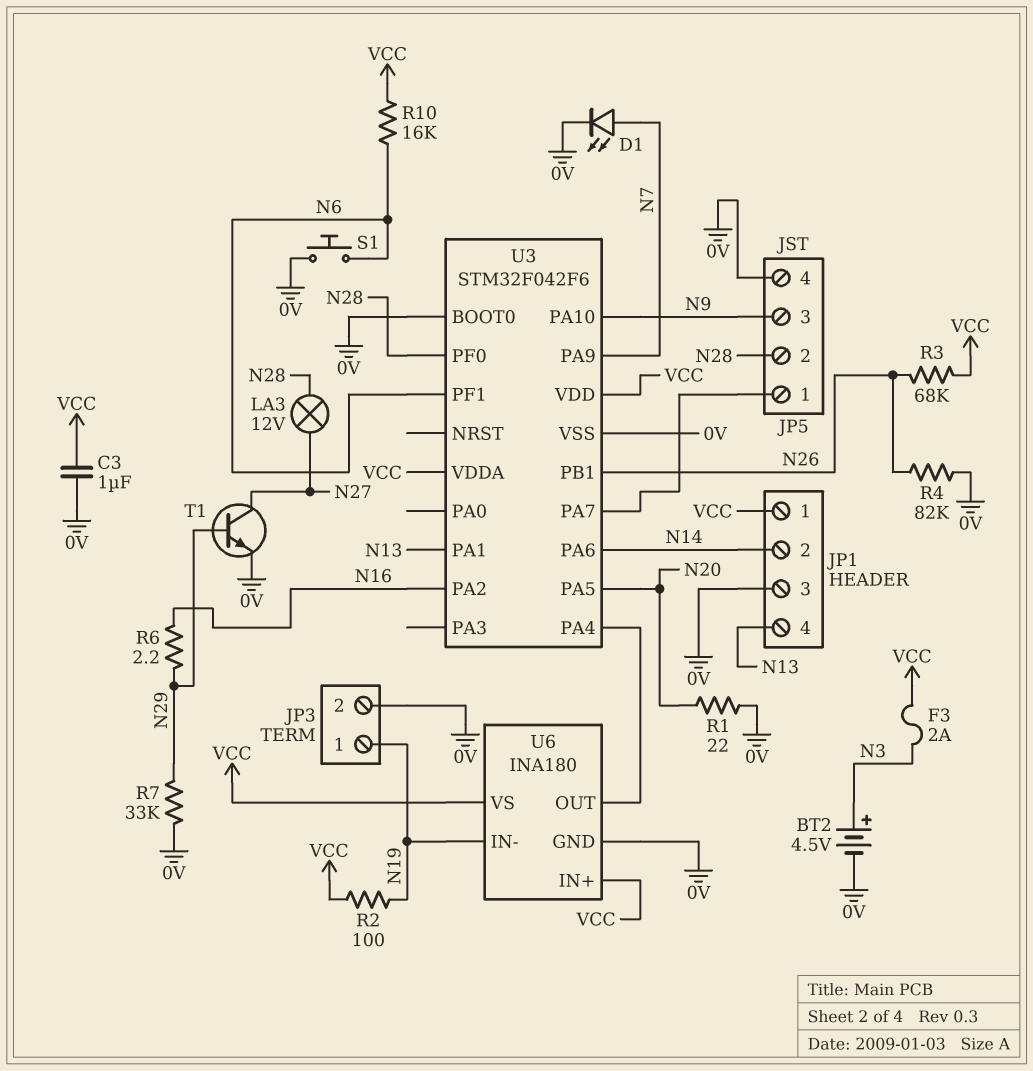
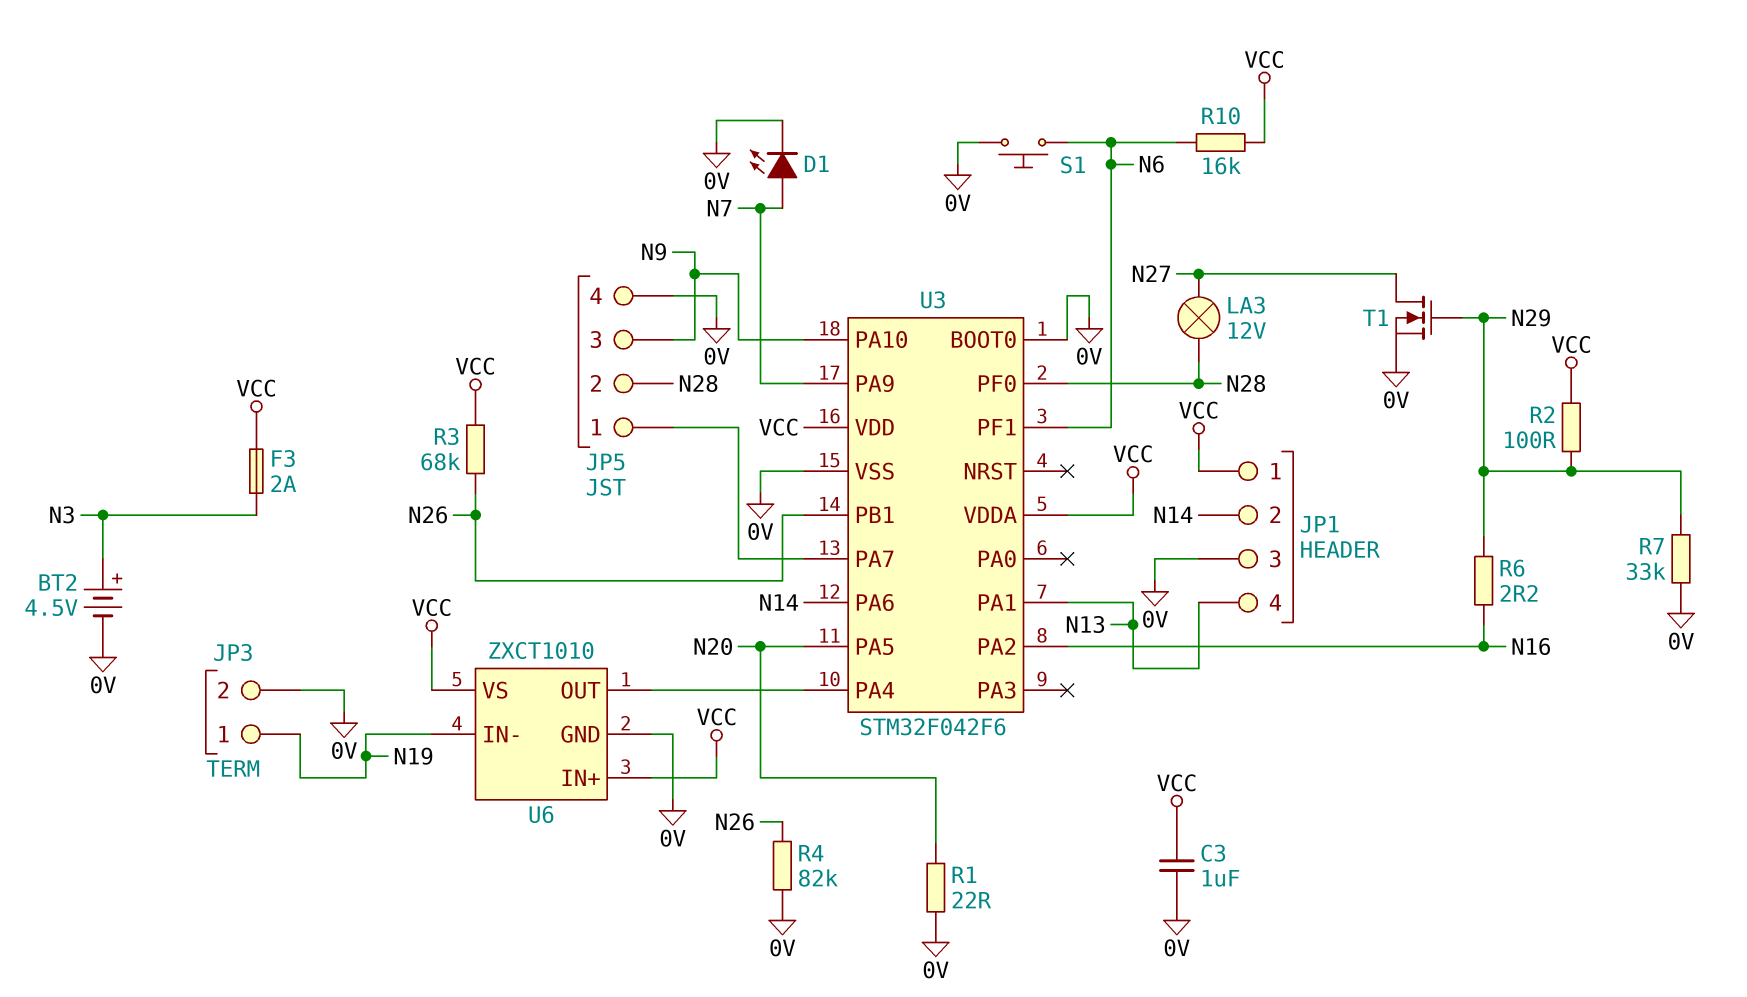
R2: 100 (N19, VCC) -> 100 (N29, VCC)
T1: NPN (B N29, C N27, E 0V) -> NMOS (G N29, D N27, S 0V)
U6: INA180 -> ZXCT1010

